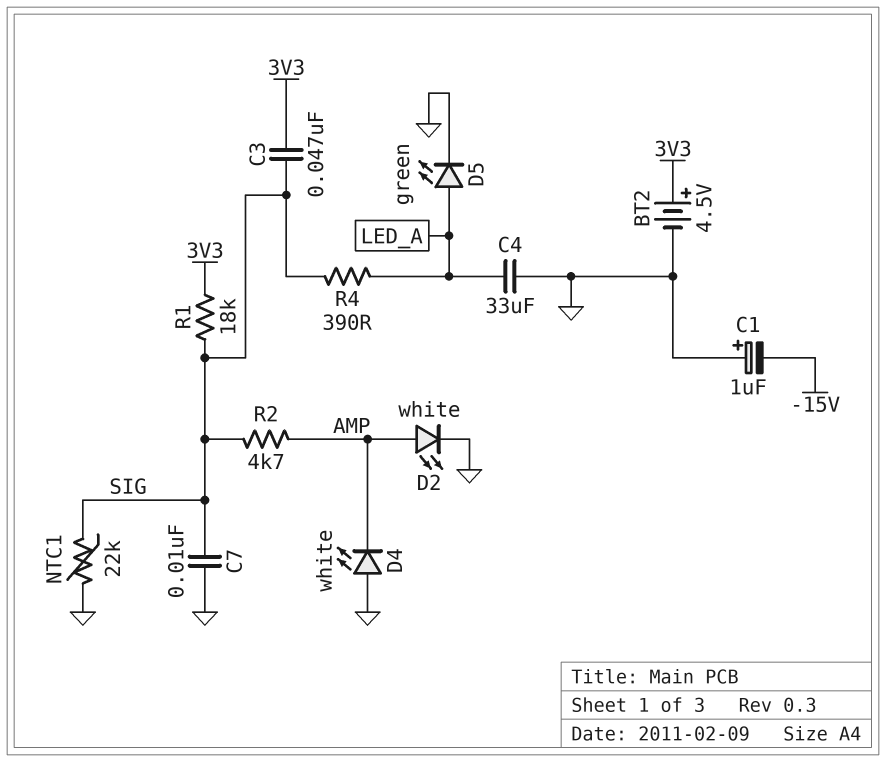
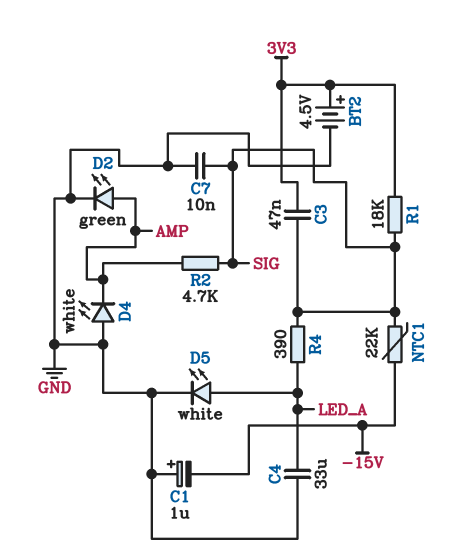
D2: LED white (A AMP, K GND) -> LED green (A AMP, K GND)
D5: LED green (A LED_A, K GND) -> LED white (A LED_A, K GND)
NTC1: 22k (GND, SIG) -> 22k (-15V, SIG)

